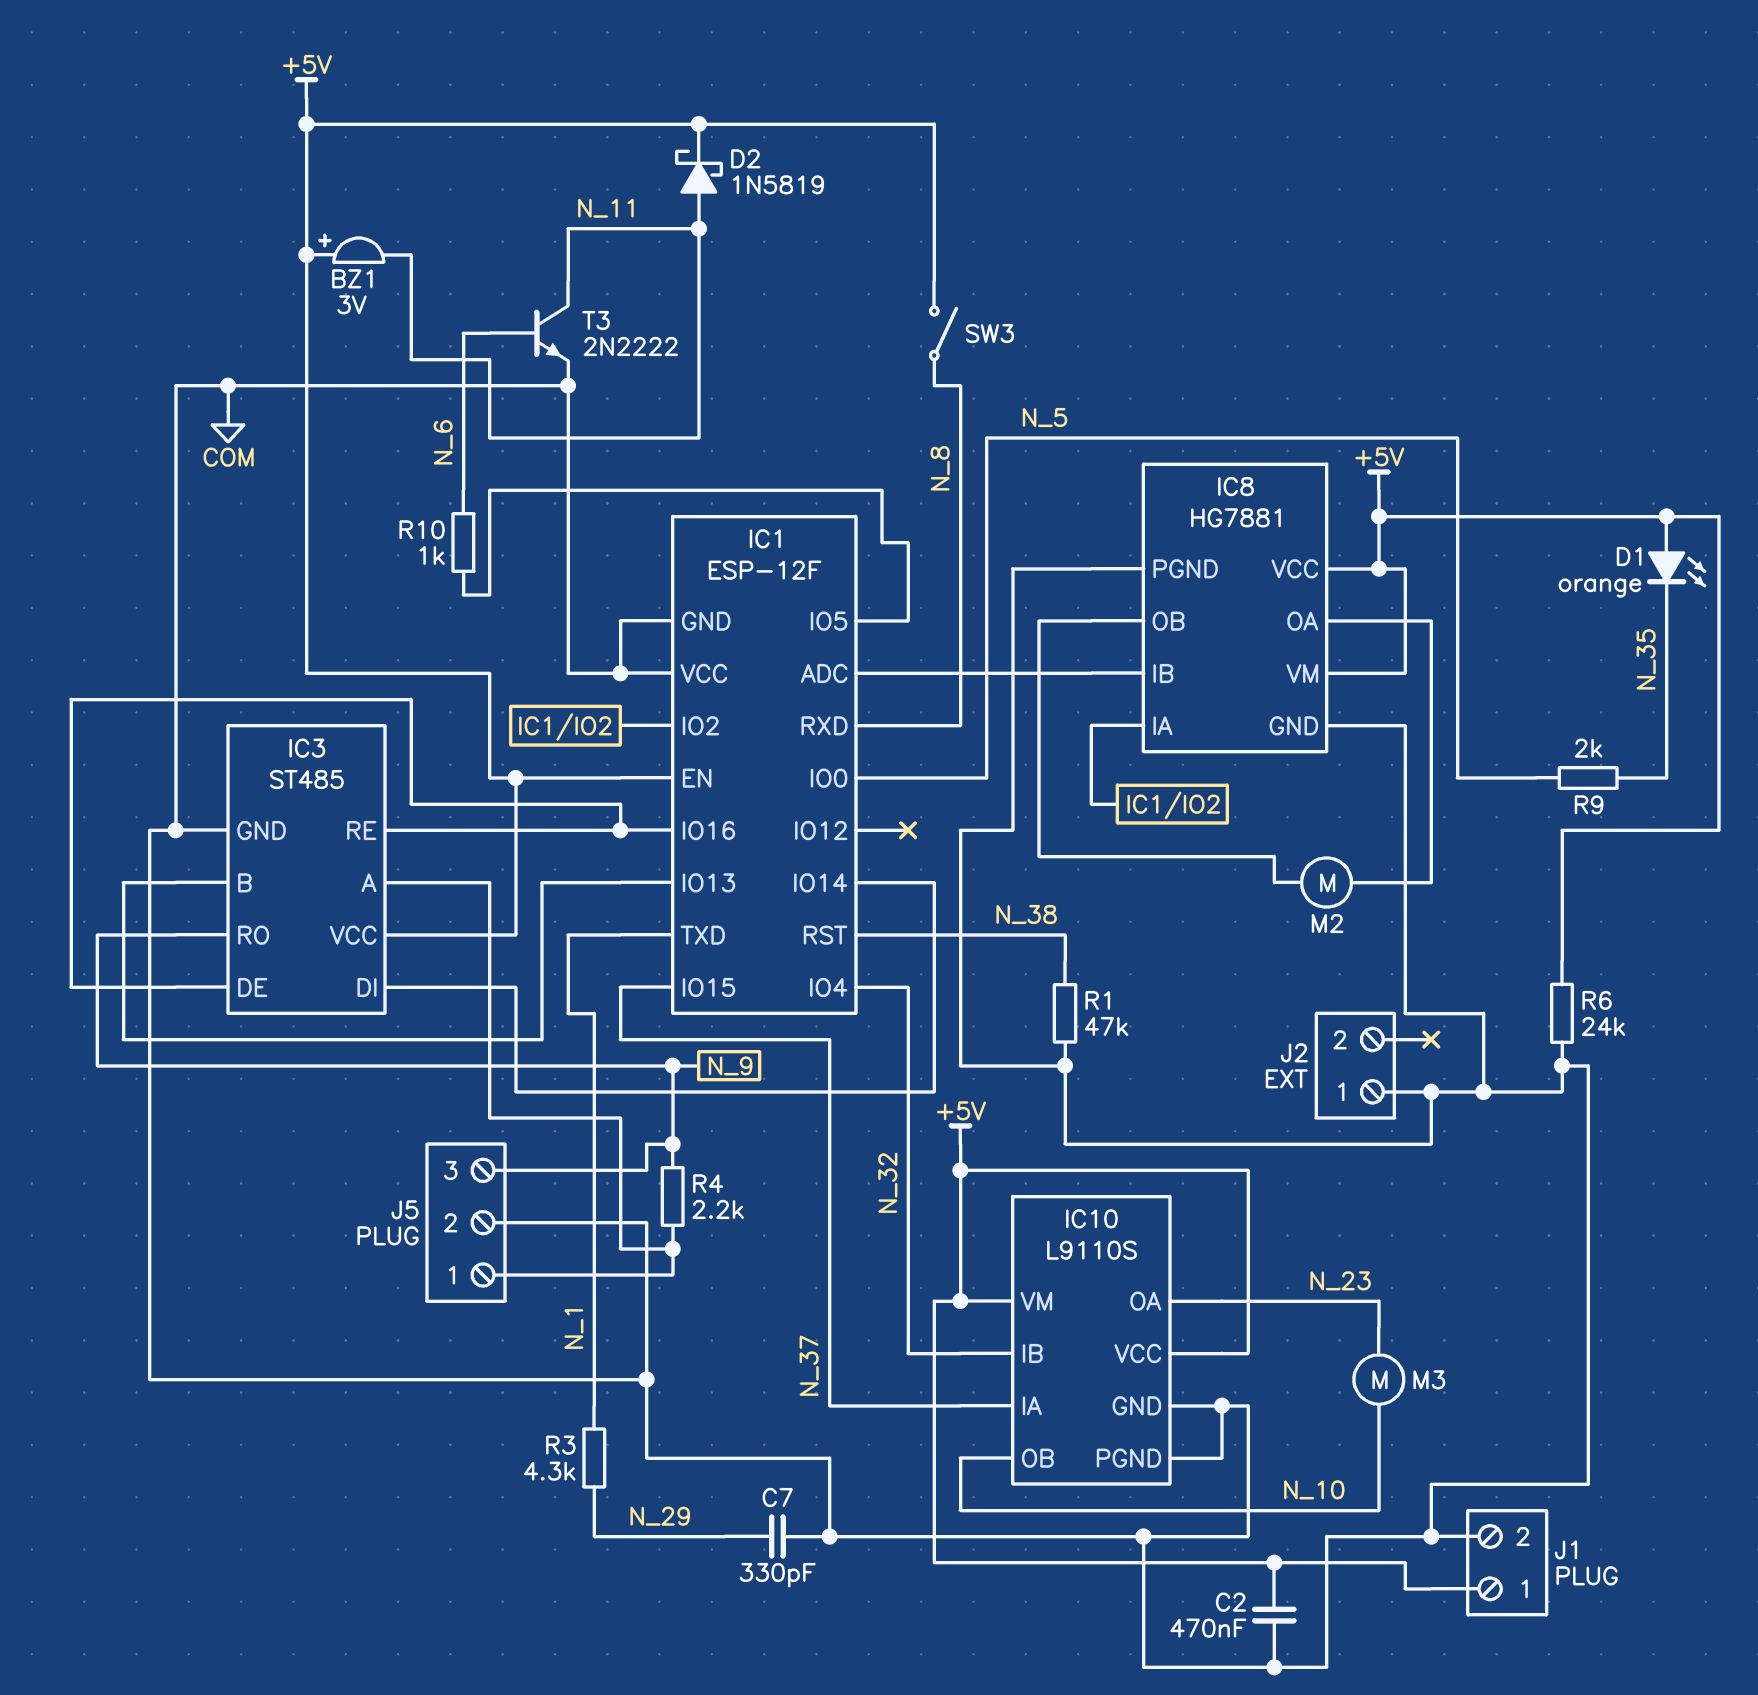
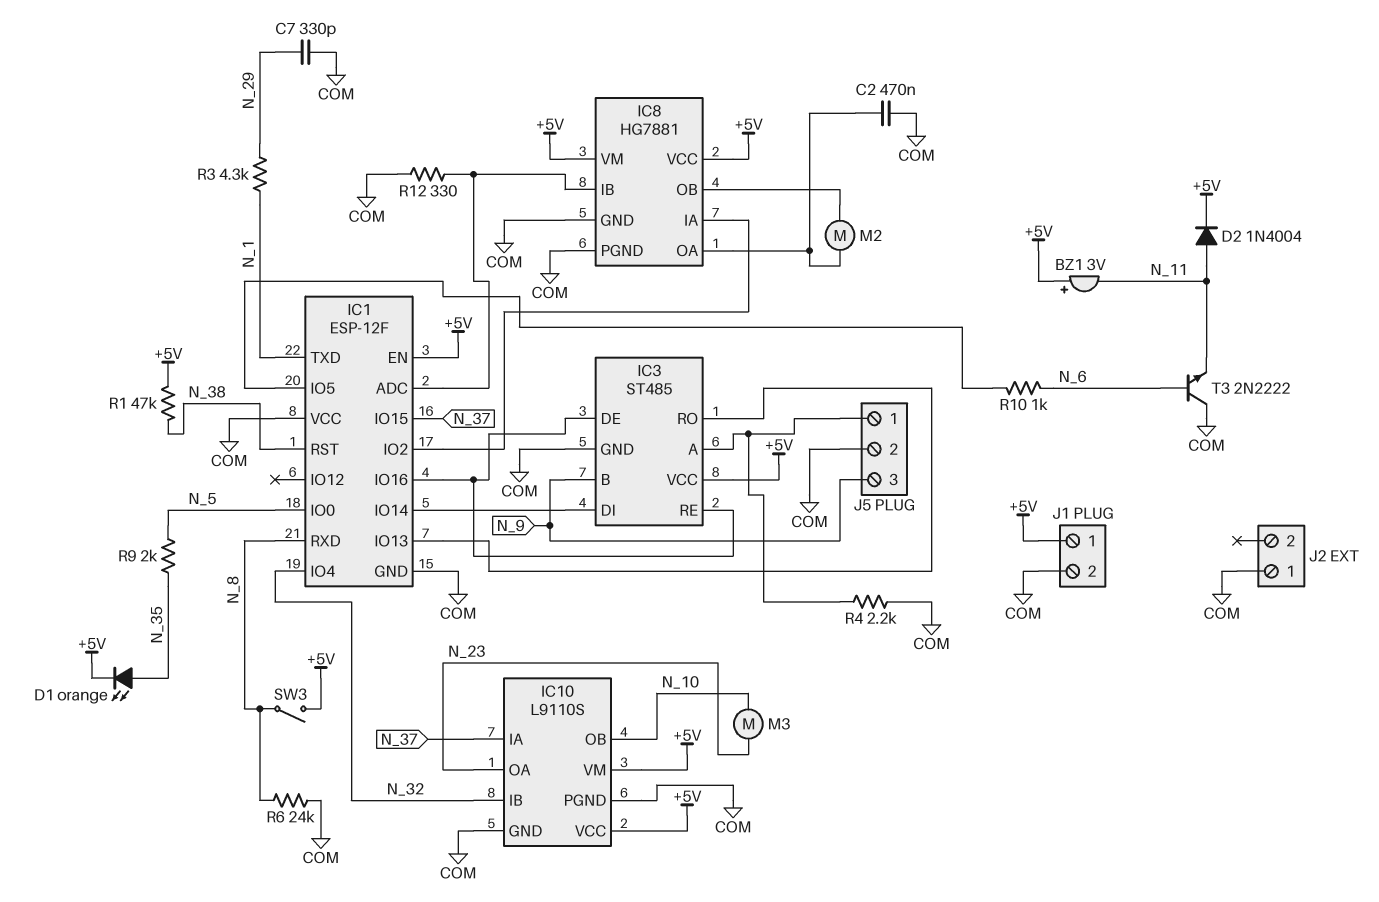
C2: 470nF (+5V, COM) -> 470nF (COM, IC8/OA)
D1: LED orange (A +5V, K N_35) -> LED orange (A N_35, K +5V)
D2: schottky 1N5819 (A N_11, K +5V) -> diode 1N4004 (A N_11, K +5V)
IC3 pin B: IC1/IO13 -> N_9
IC3 pin RO: N_9 -> IC1/IO13
R1: 47k (COM, N_38) -> 47k (+5V, N_38)
R4: 2.2k (IC3/A, N_9) -> 2.2k (COM, IC3/A)
R6: 24k (+5V, COM) -> 24k (COM, N_8)
R12: none -> 330 (COM, IC1/ADC)
T3: NPN 2N2222 (B N_6, C N_11, E COM) -> NPN 2N2222 (B N_6, C COM, E N_11)

